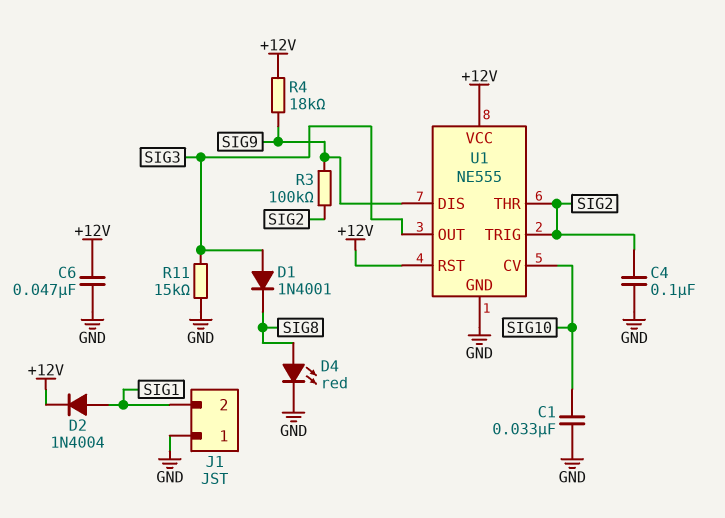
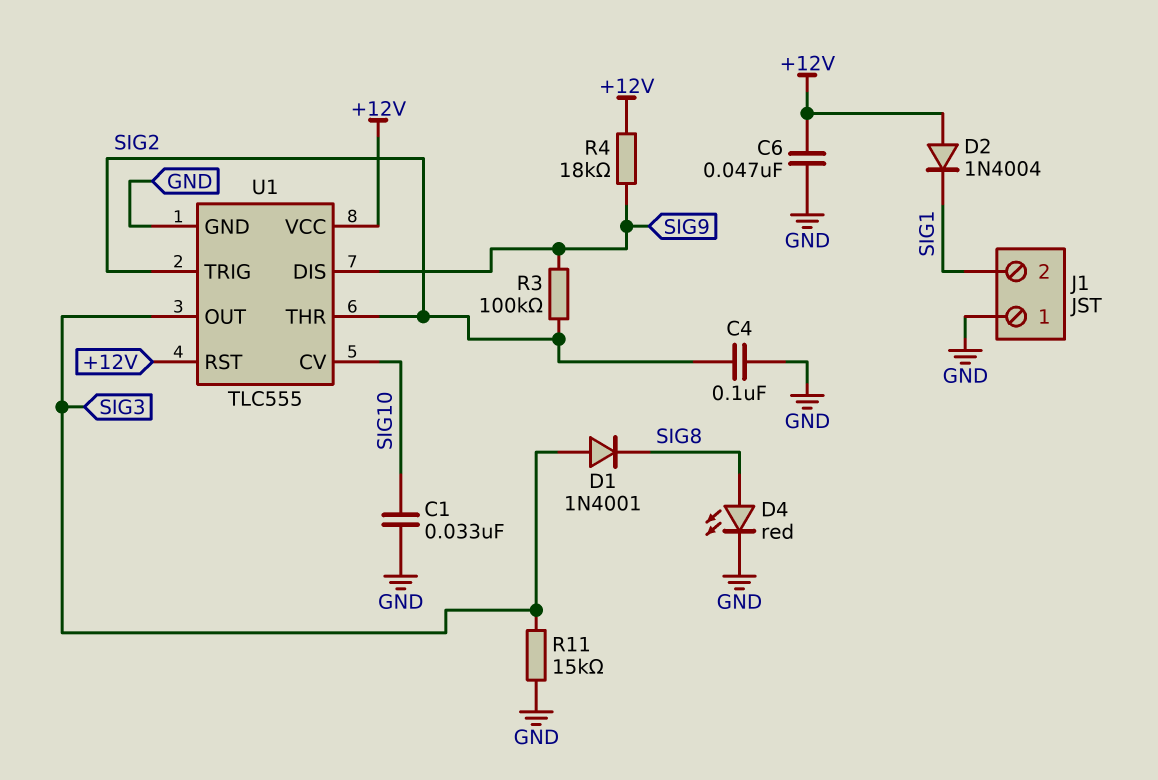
D2: diode 1N4004 (A SIG1, K +12V) -> diode 1N4004 (A +12V, K SIG1)
U1: NE555 -> TLC555

